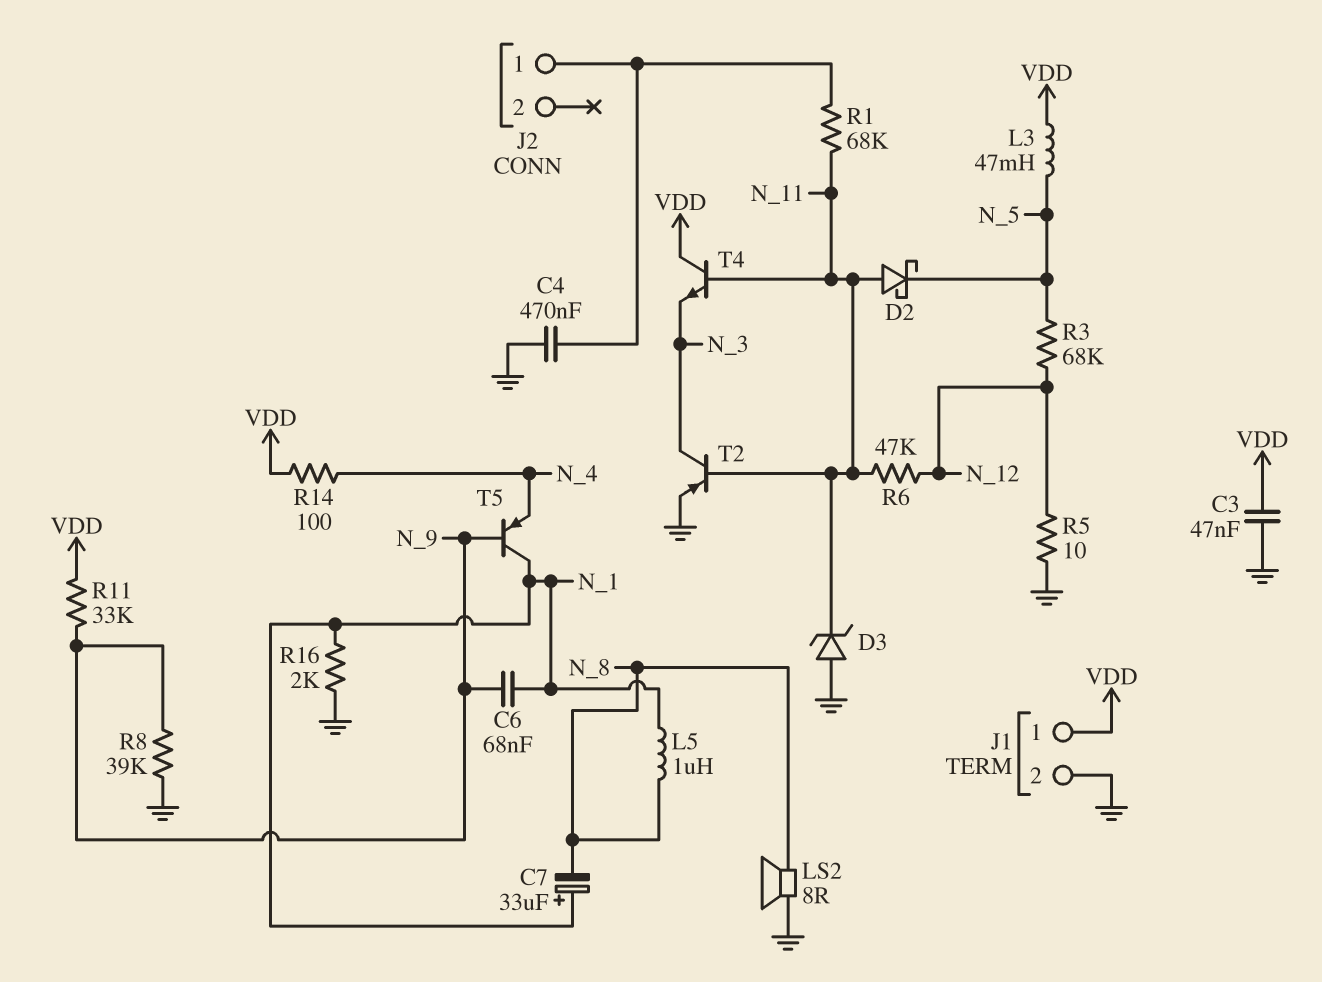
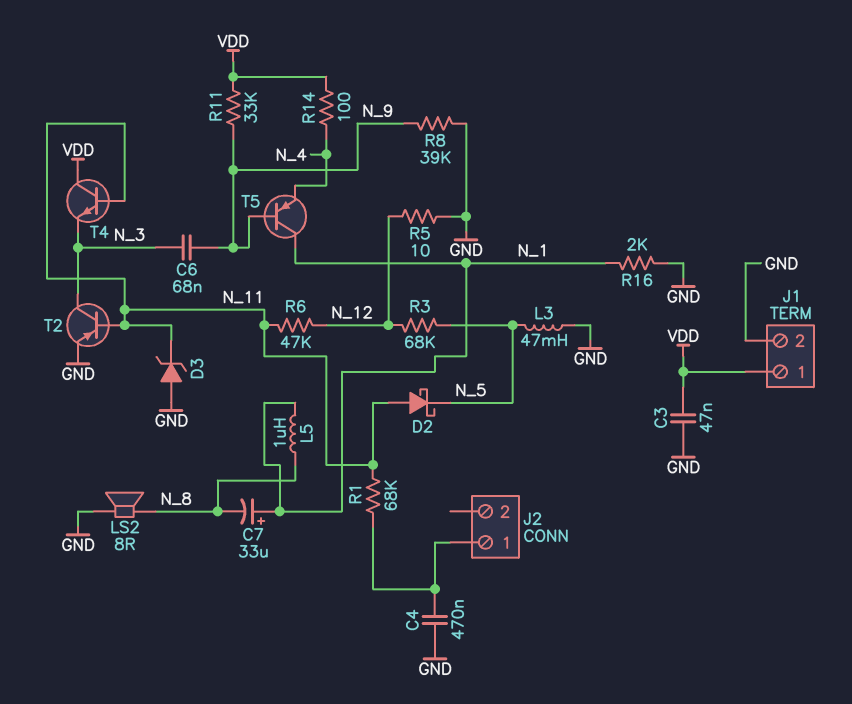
C6: 68nF (N_1, N_9) -> 68nF (N_3, N_9)
L3: 47mH (N_5, VDD) -> 47mH (GND, N_5)

